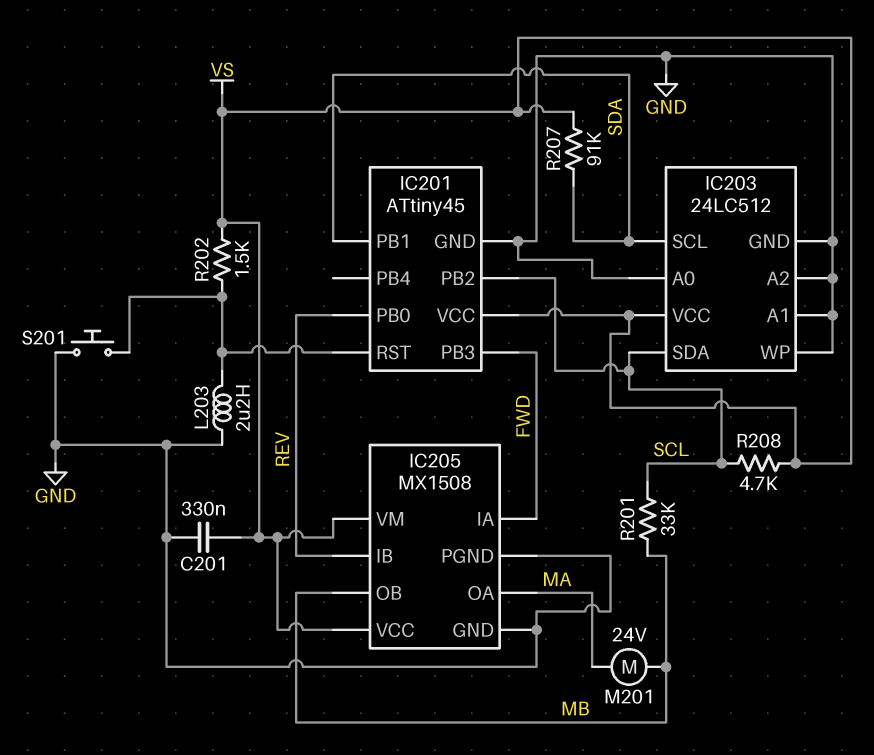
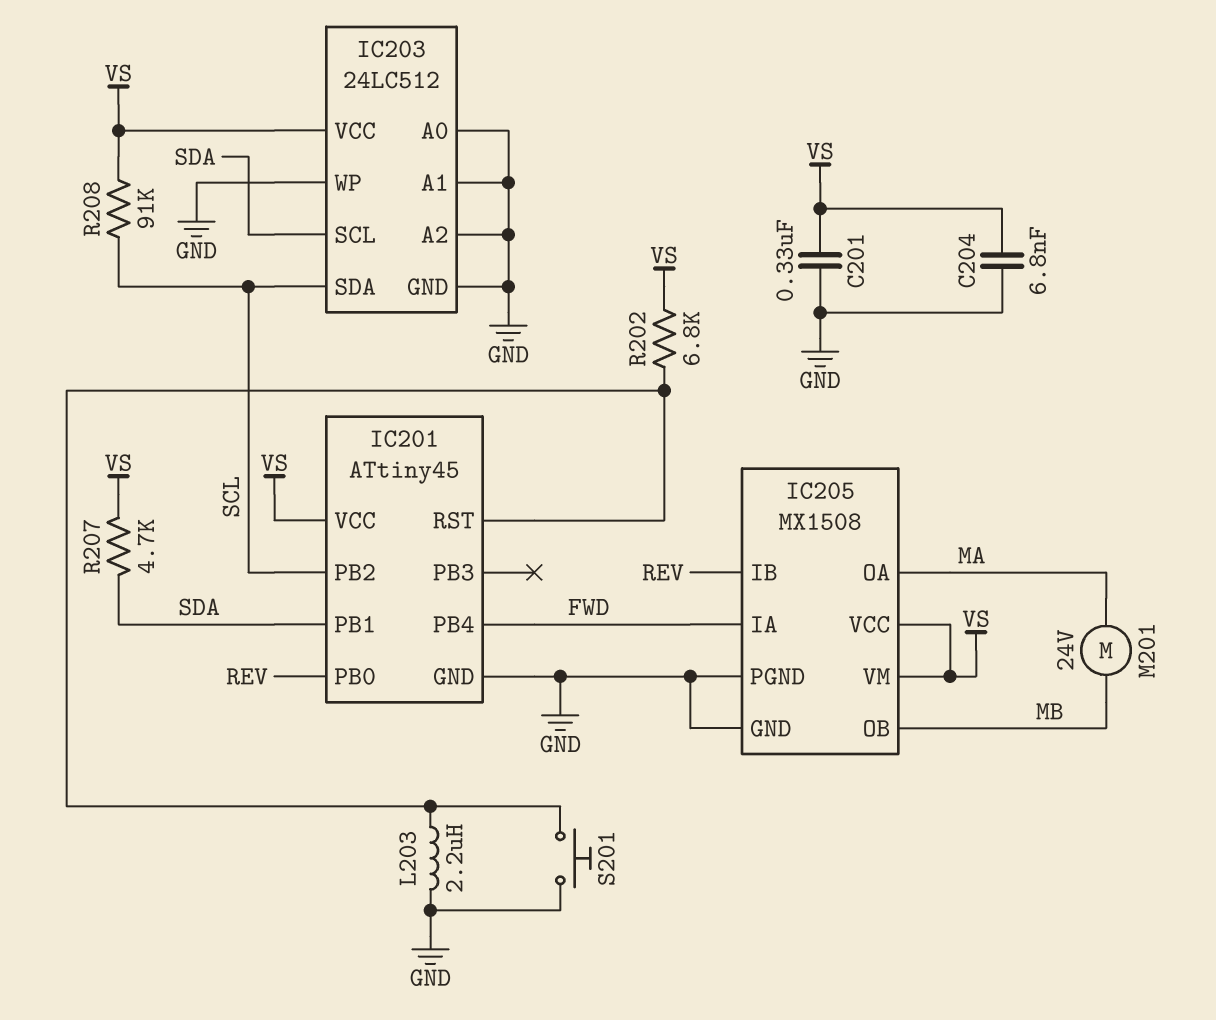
C204: none -> 6.8nF (GND, VS)
IC201 pin PB3: FWD -> none
IC201 pin PB4: none -> FWD
R201: 33k (MB, SCL) -> none
R202: 1.5k (IC201/RST, VS) -> 6.8k (IC201/RST, VS)
R207: 91k (SDA, VS) -> 4.7k (SDA, VS)
R208: 4.7k (SCL, VS) -> 91k (SCL, VS)

